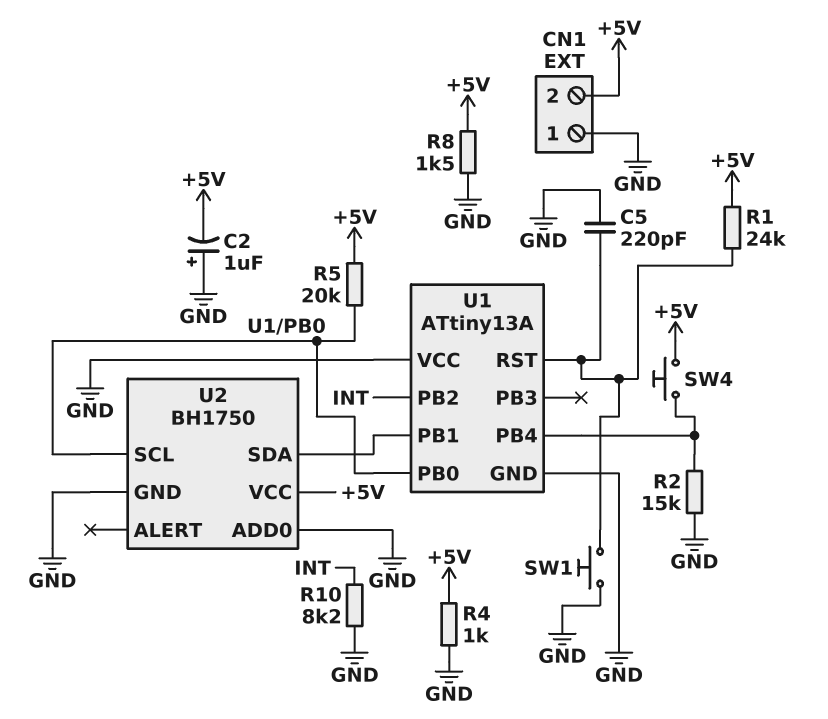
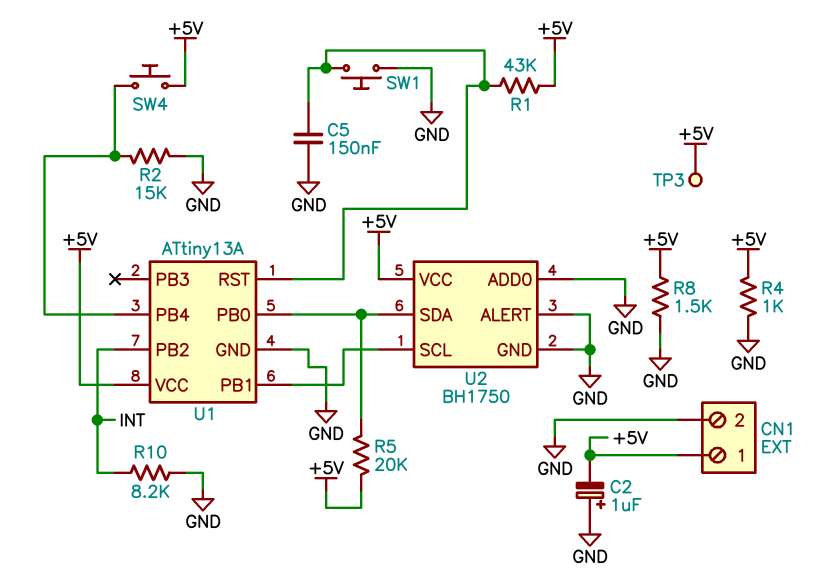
C5: 220pF (GND, U1/RST) -> 150nF (GND, U1/RST)
CN1 pin 1: GND -> +5V
CN1 pin 2: +5V -> GND
R1: 24k (+5V, U1/RST) -> 43k (+5V, U1/RST)
TP3: none -> test point (+5V)
U1 pin VCC: GND -> +5V
U2 pin ALERT: none -> GND
U2 pin SCL: U1/PB0 -> U1/PB1
U2 pin SDA: U1/PB1 -> U1/PB0

